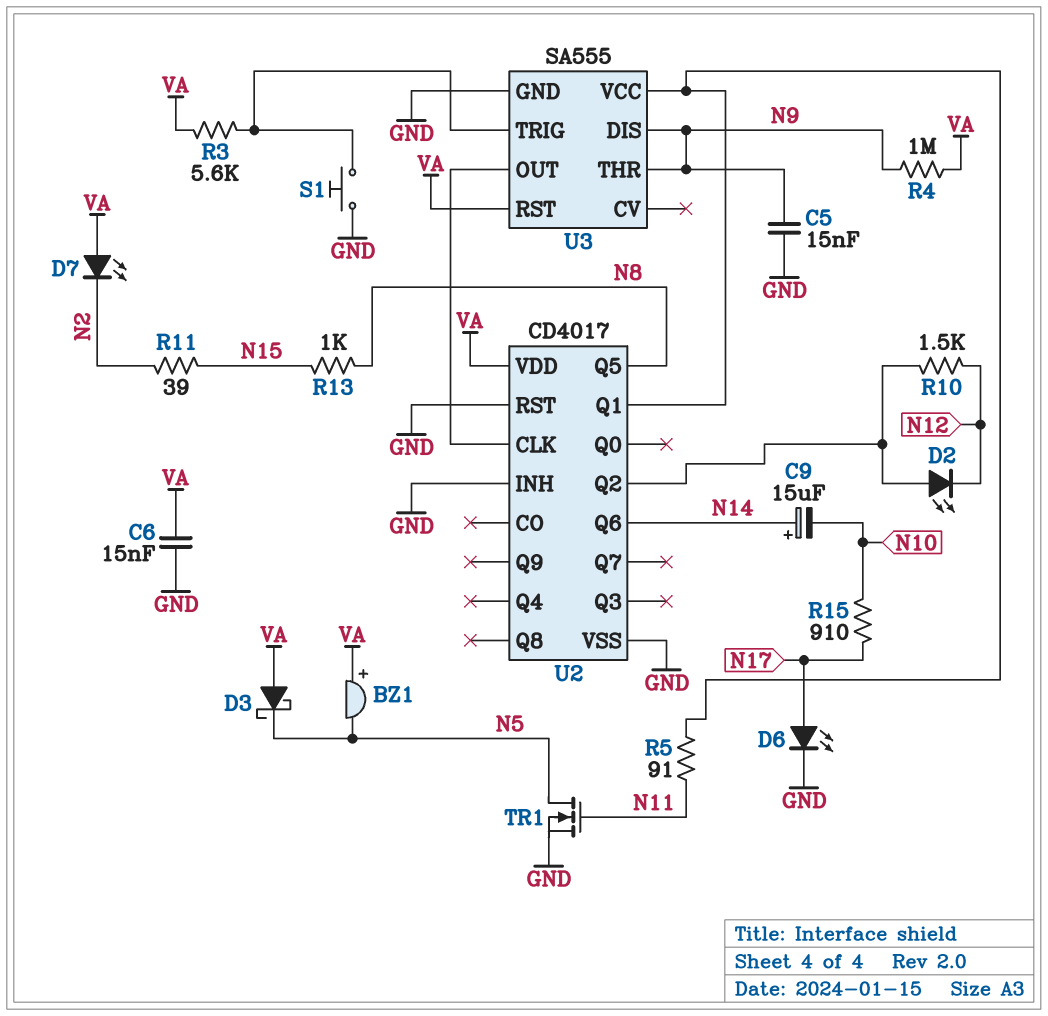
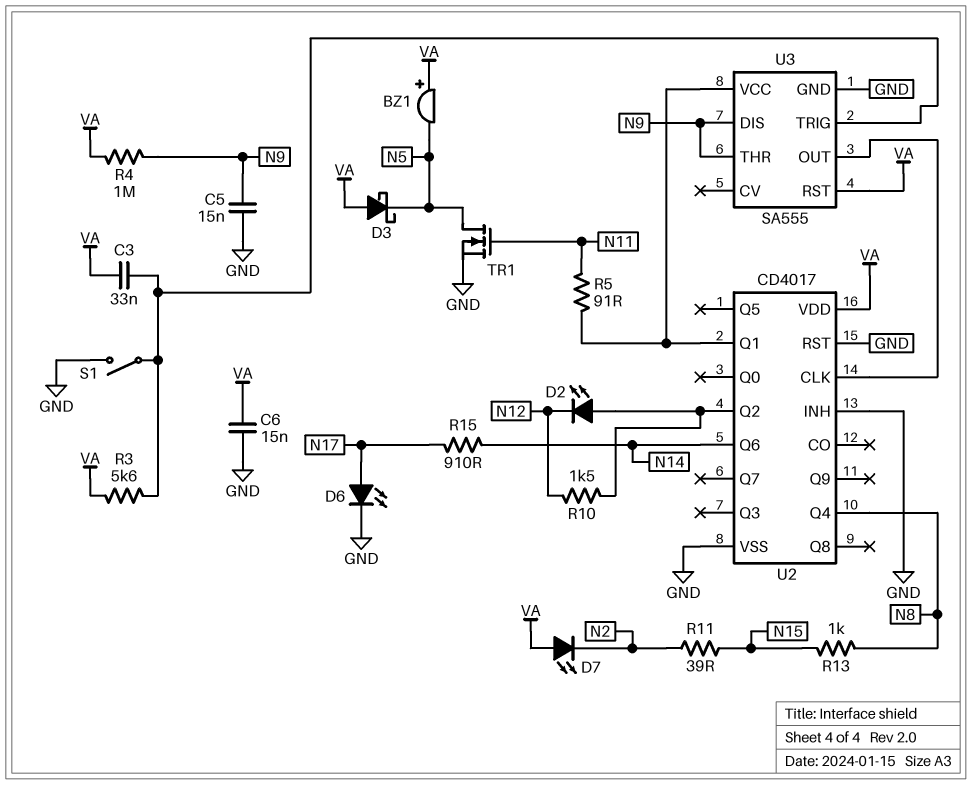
C3: none -> 33nF (U3/TRIG, VA)
C9: 15uF (plus N14, minus N10) -> none
R15: 910 (N10, N17) -> 910 (N14, N17)
S1: button (GND, U3/TRIG) -> switch (GND, U3/TRIG)
U2 pin Q4: none -> N8
U2 pin Q5: N8 -> none

